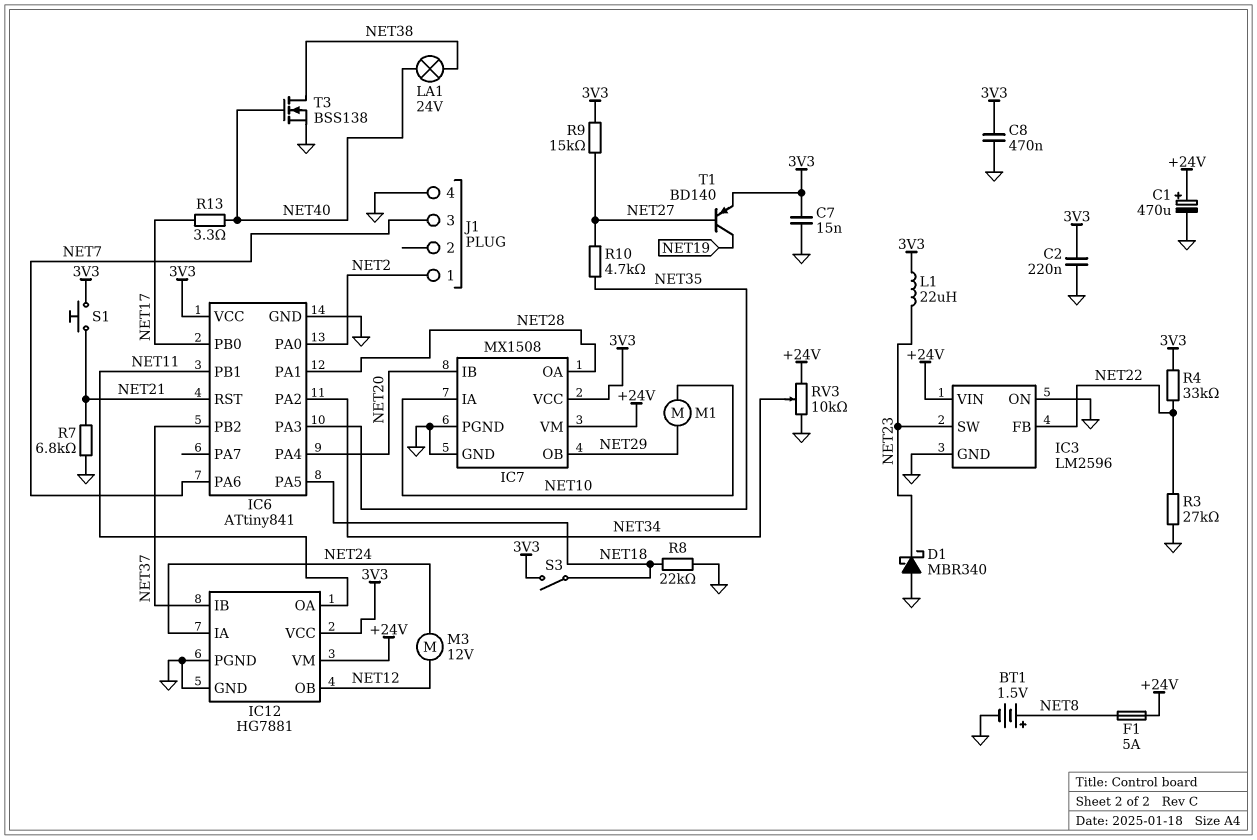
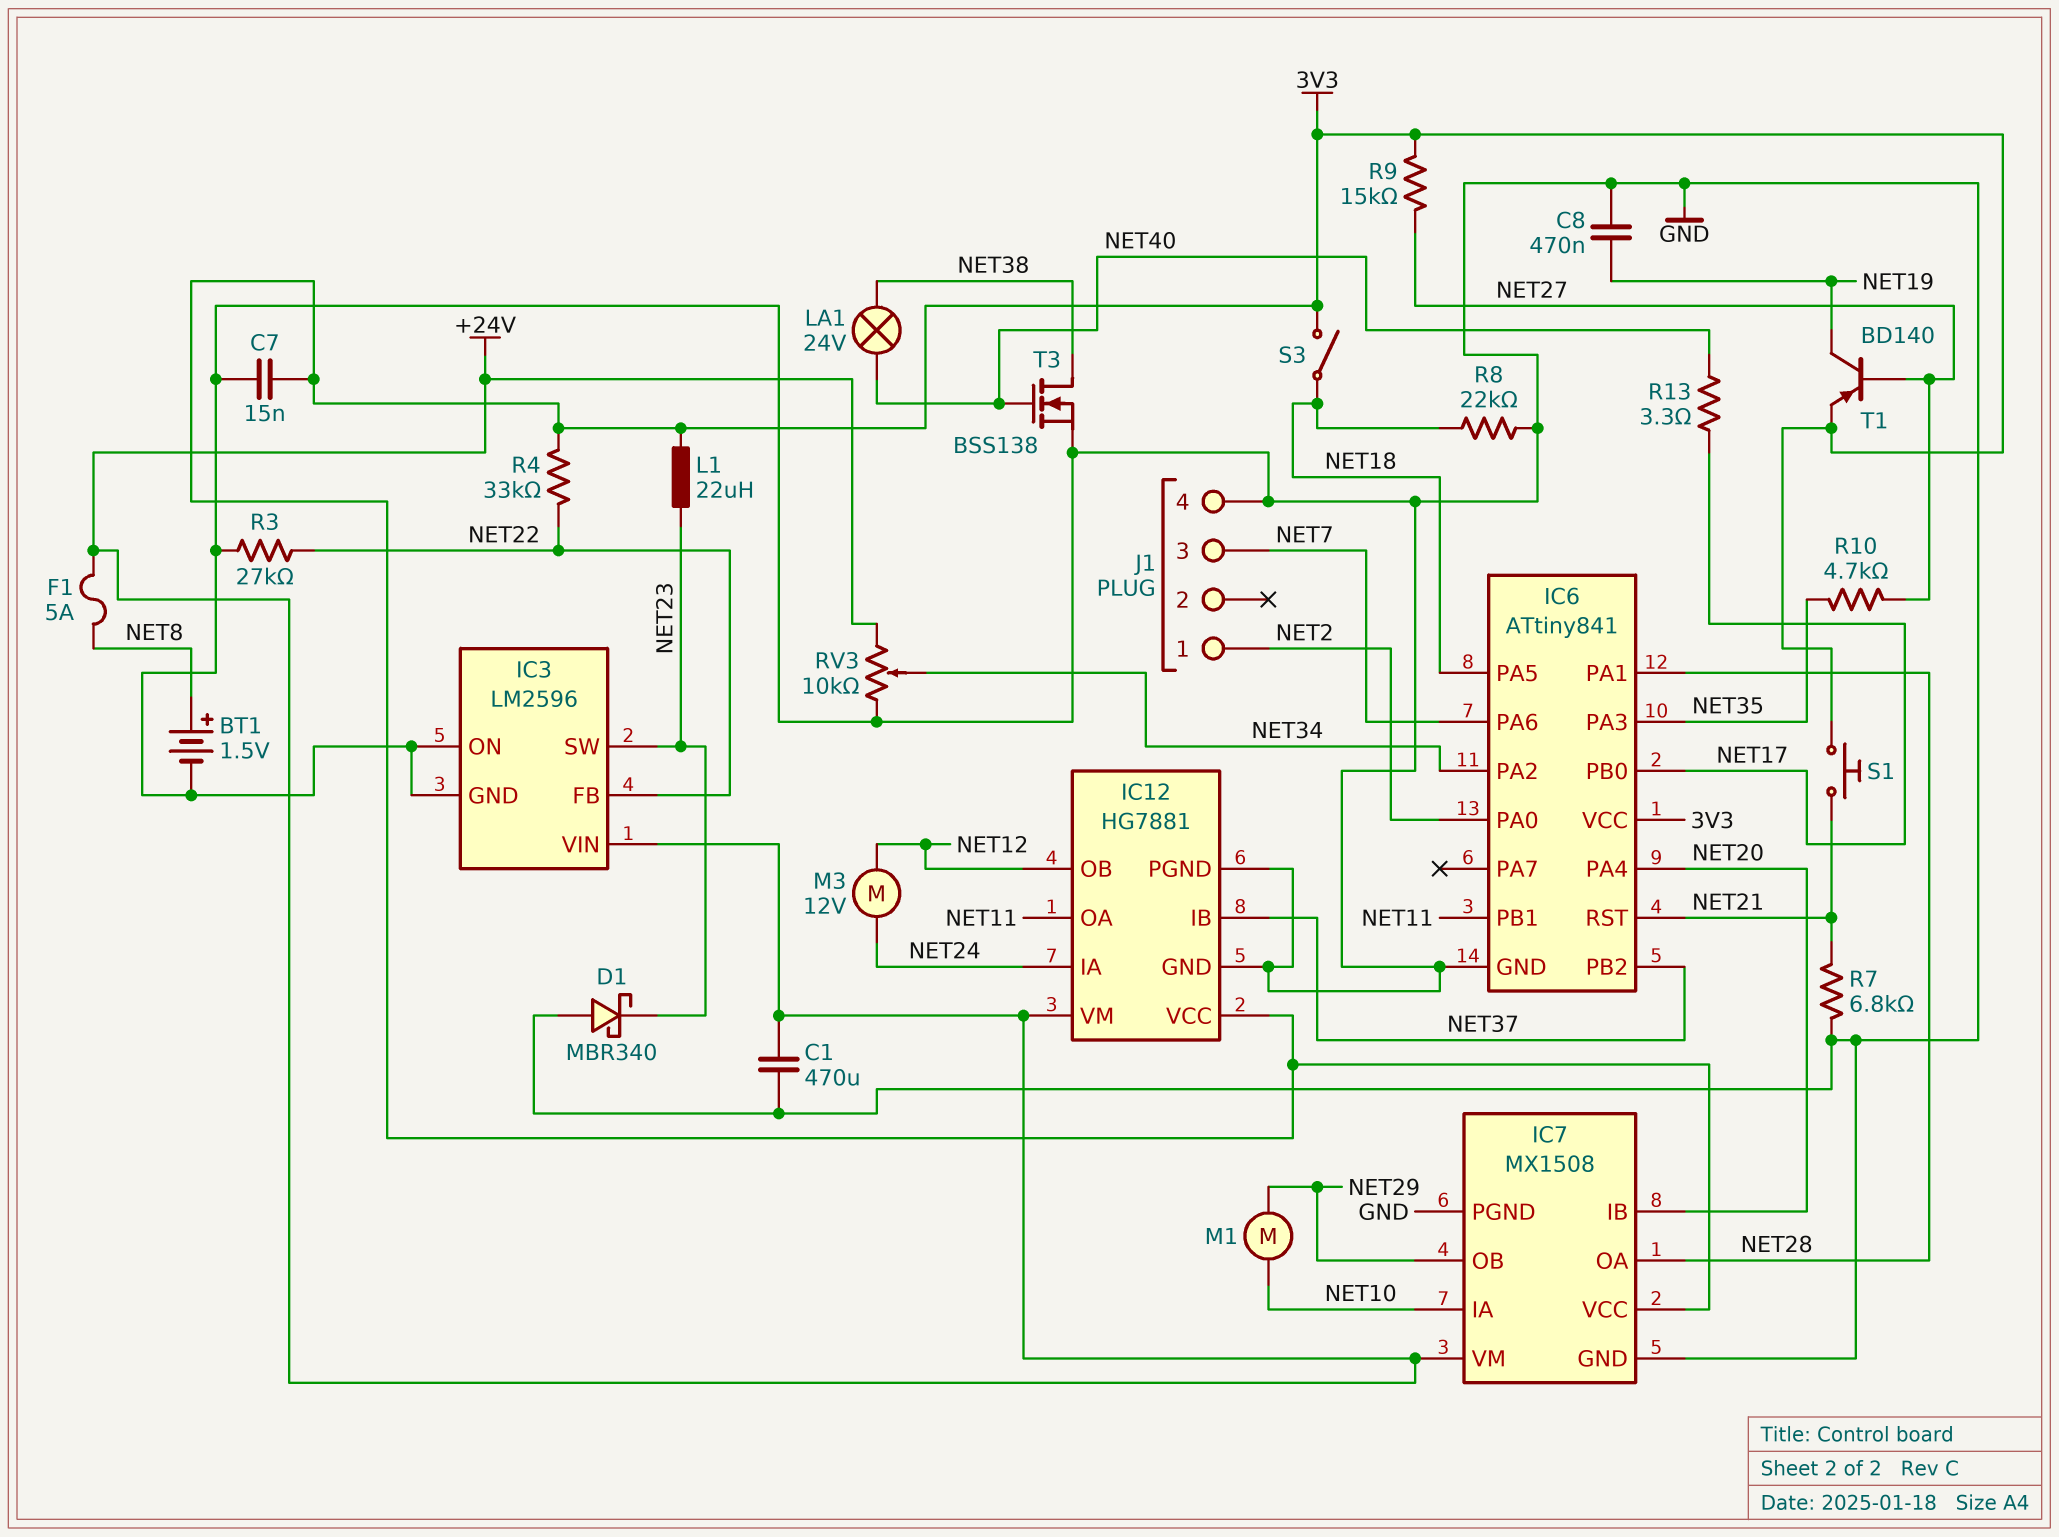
C1: 470uF (plus +24V, minus GND) -> 470uF (+24V, GND)
C2: 220nF (3V3, GND) -> none
C8: 470nF (3V3, GND) -> 470nF (GND, NET19)

